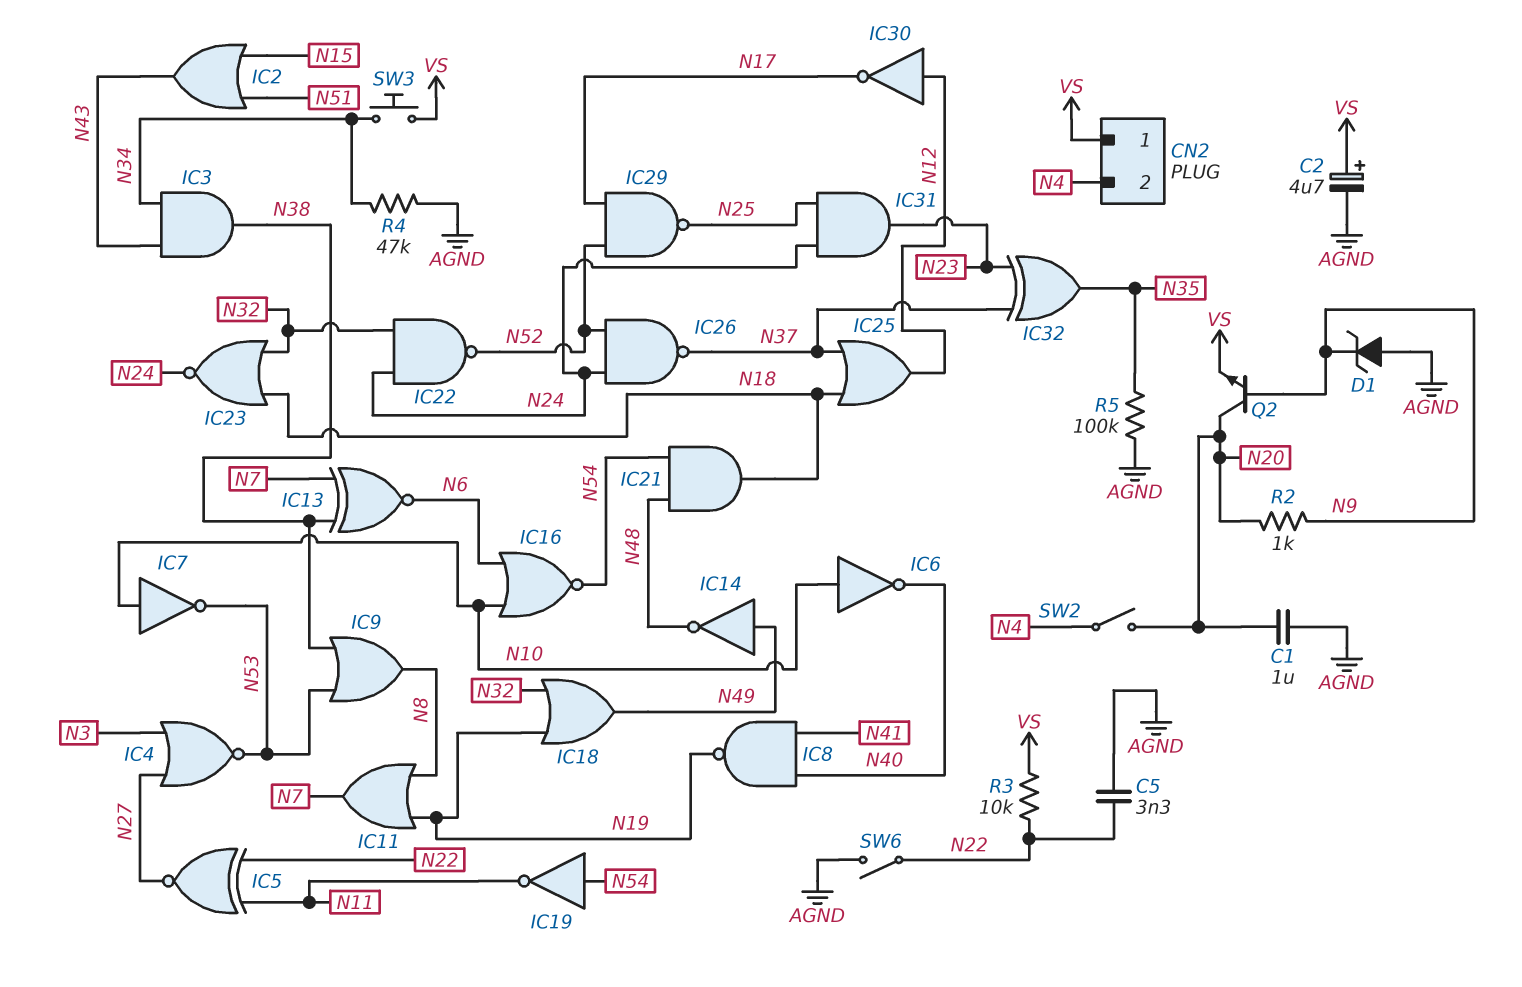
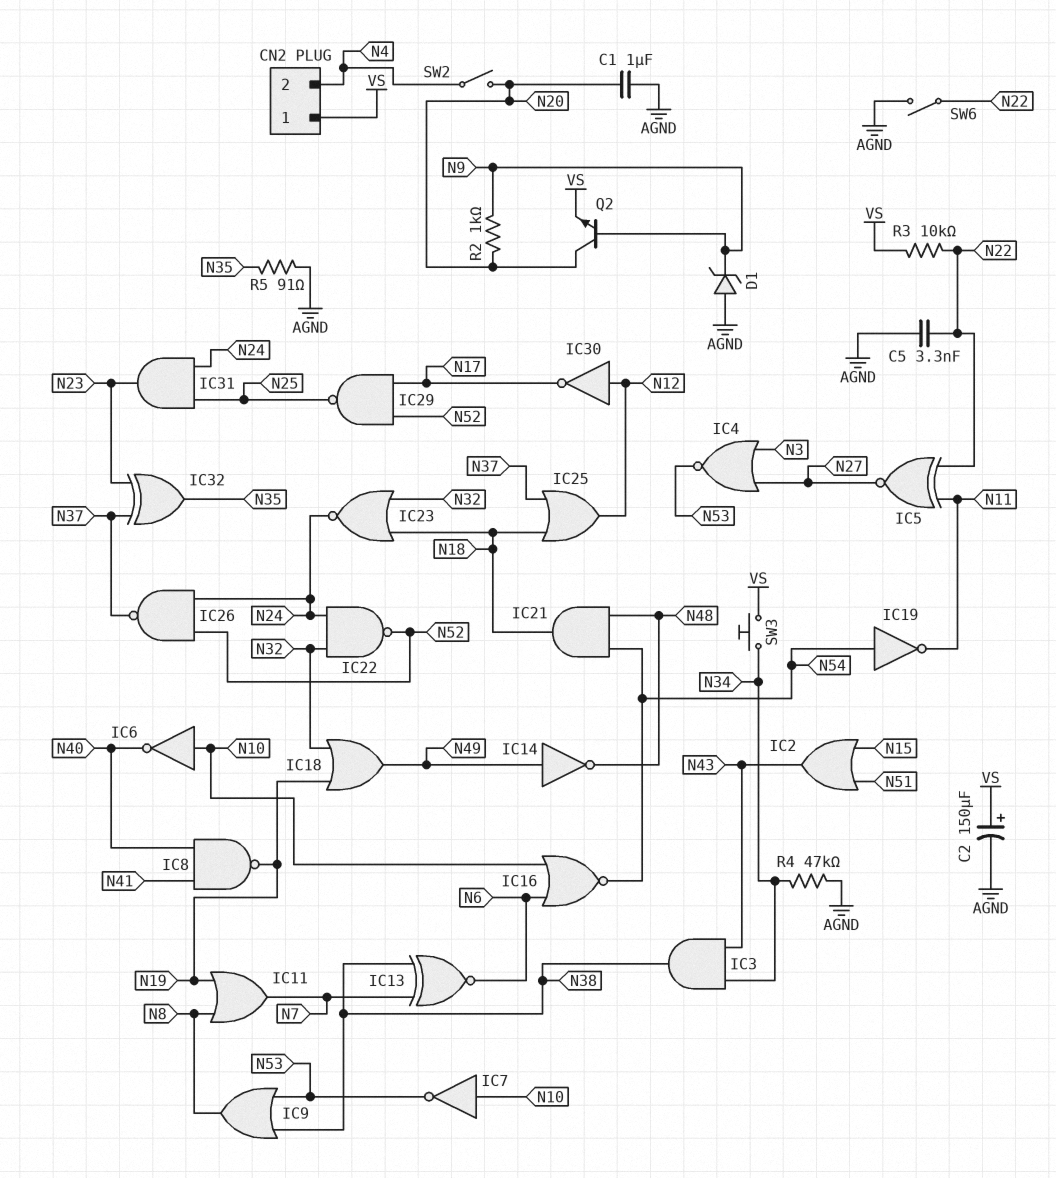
C2: 4.7uF (plus VS, minus AGND) -> 150uF (plus VS, minus AGND)
R5: 100k (AGND, N35) -> 91 (AGND, N35)

